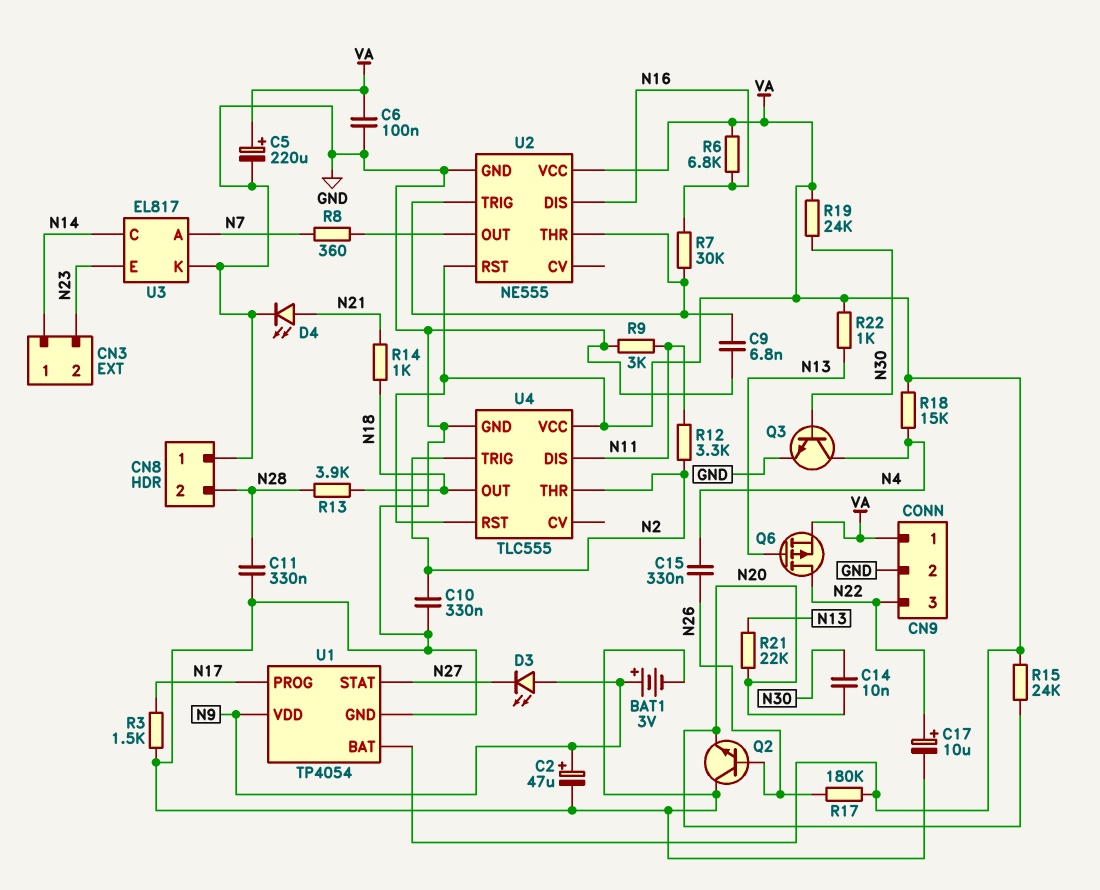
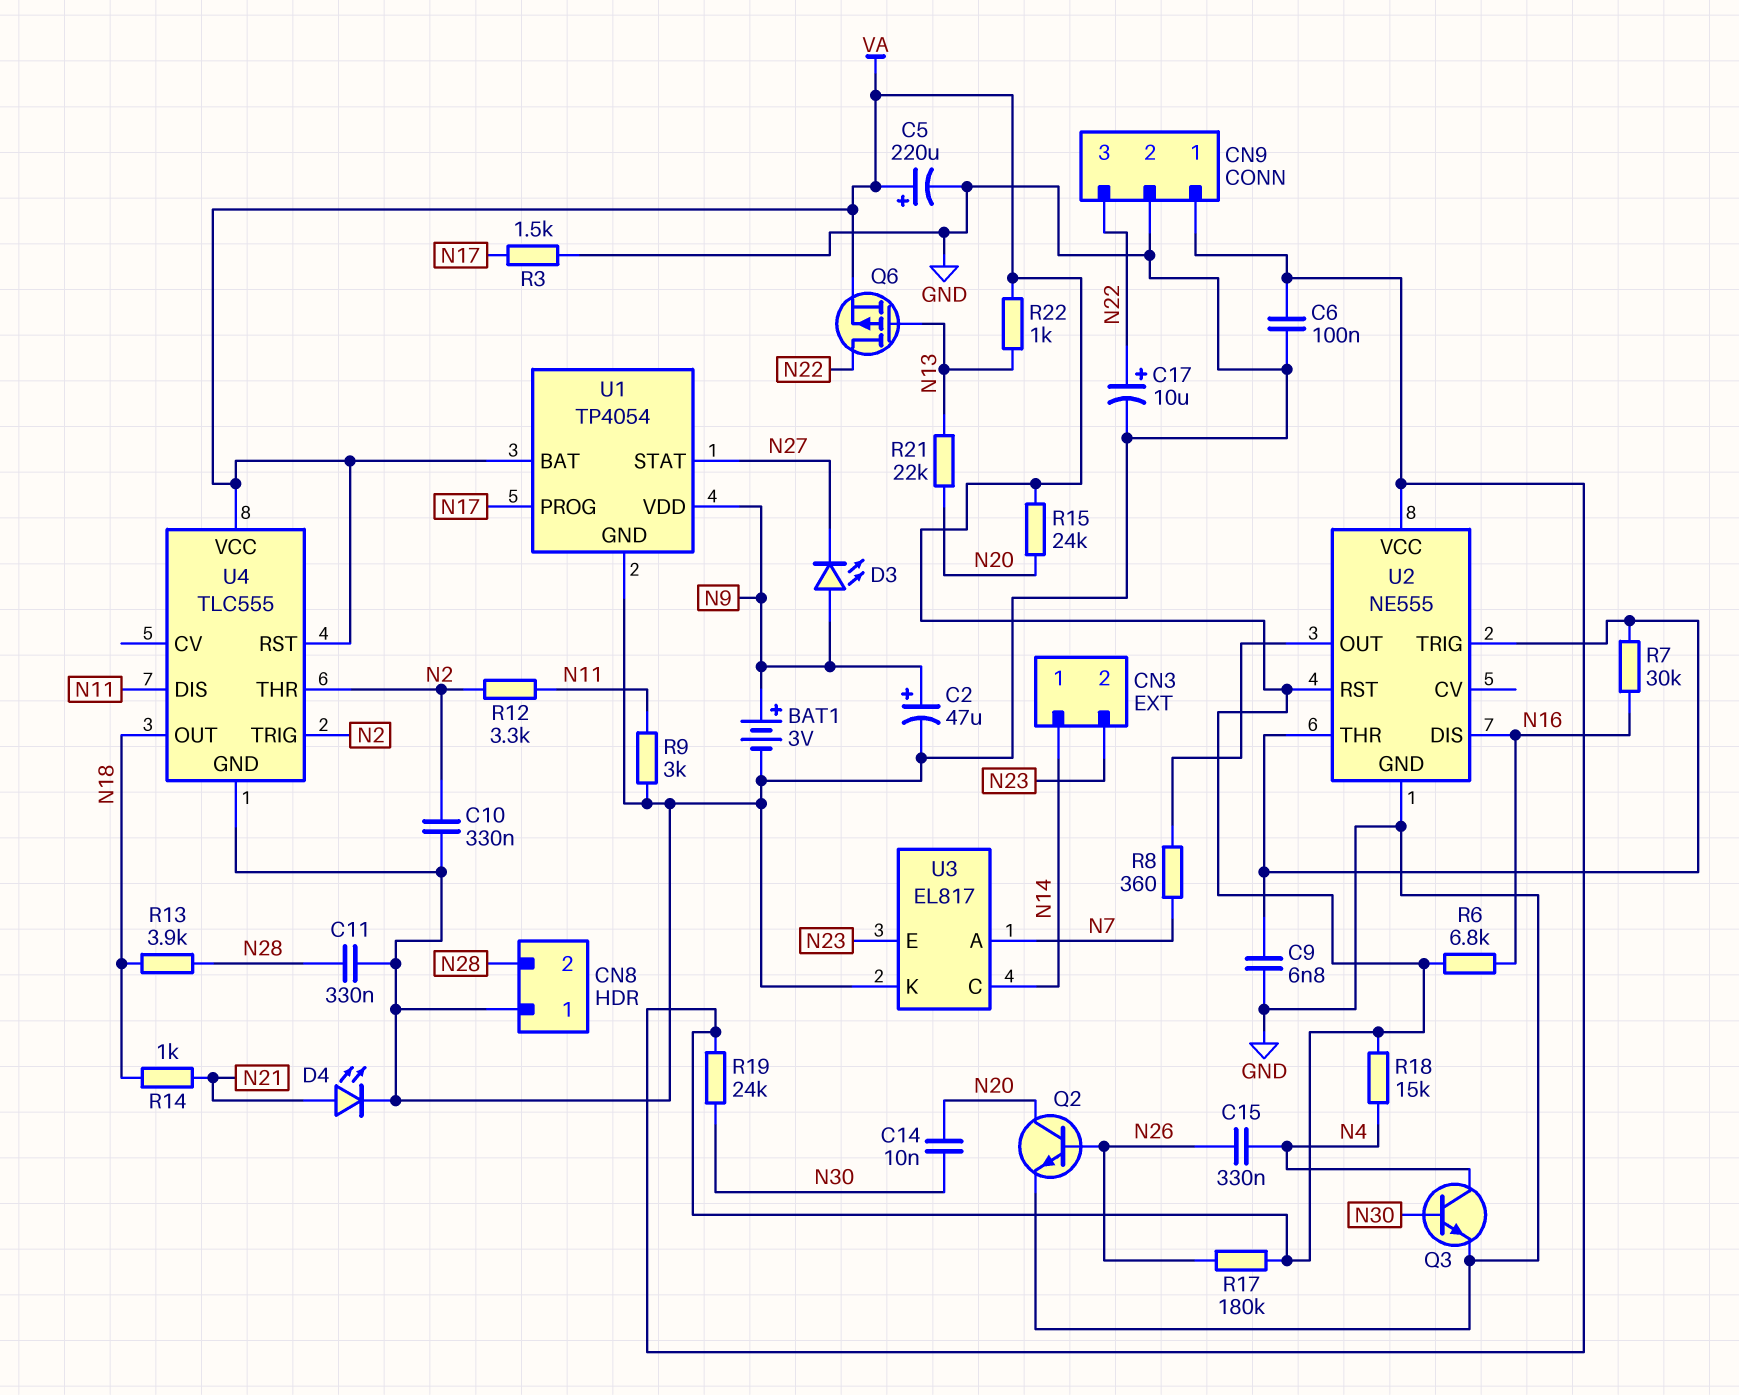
Q2: NPN (B N26, C GND, E N20) -> NPN (B N26, C N20, E GND)

